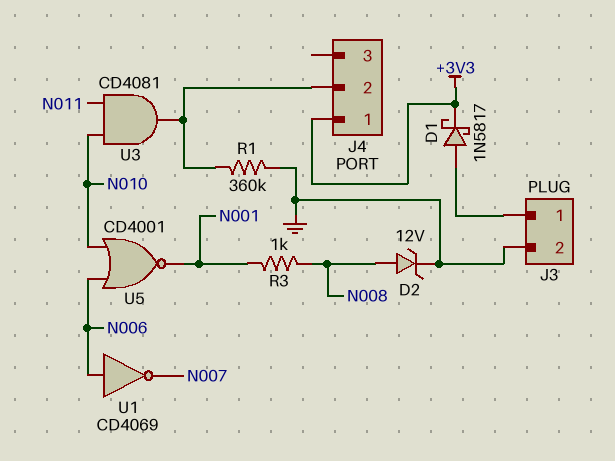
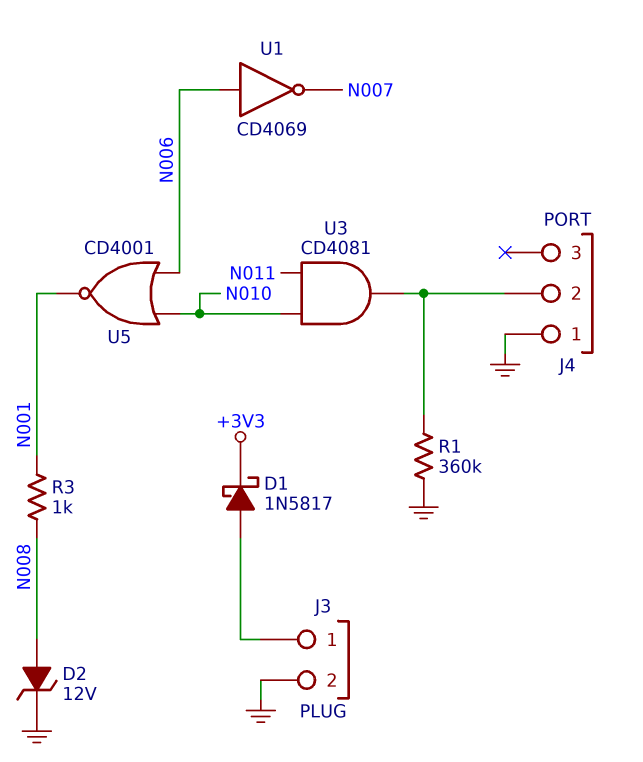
J4 pin 1: +3V3 -> GND

